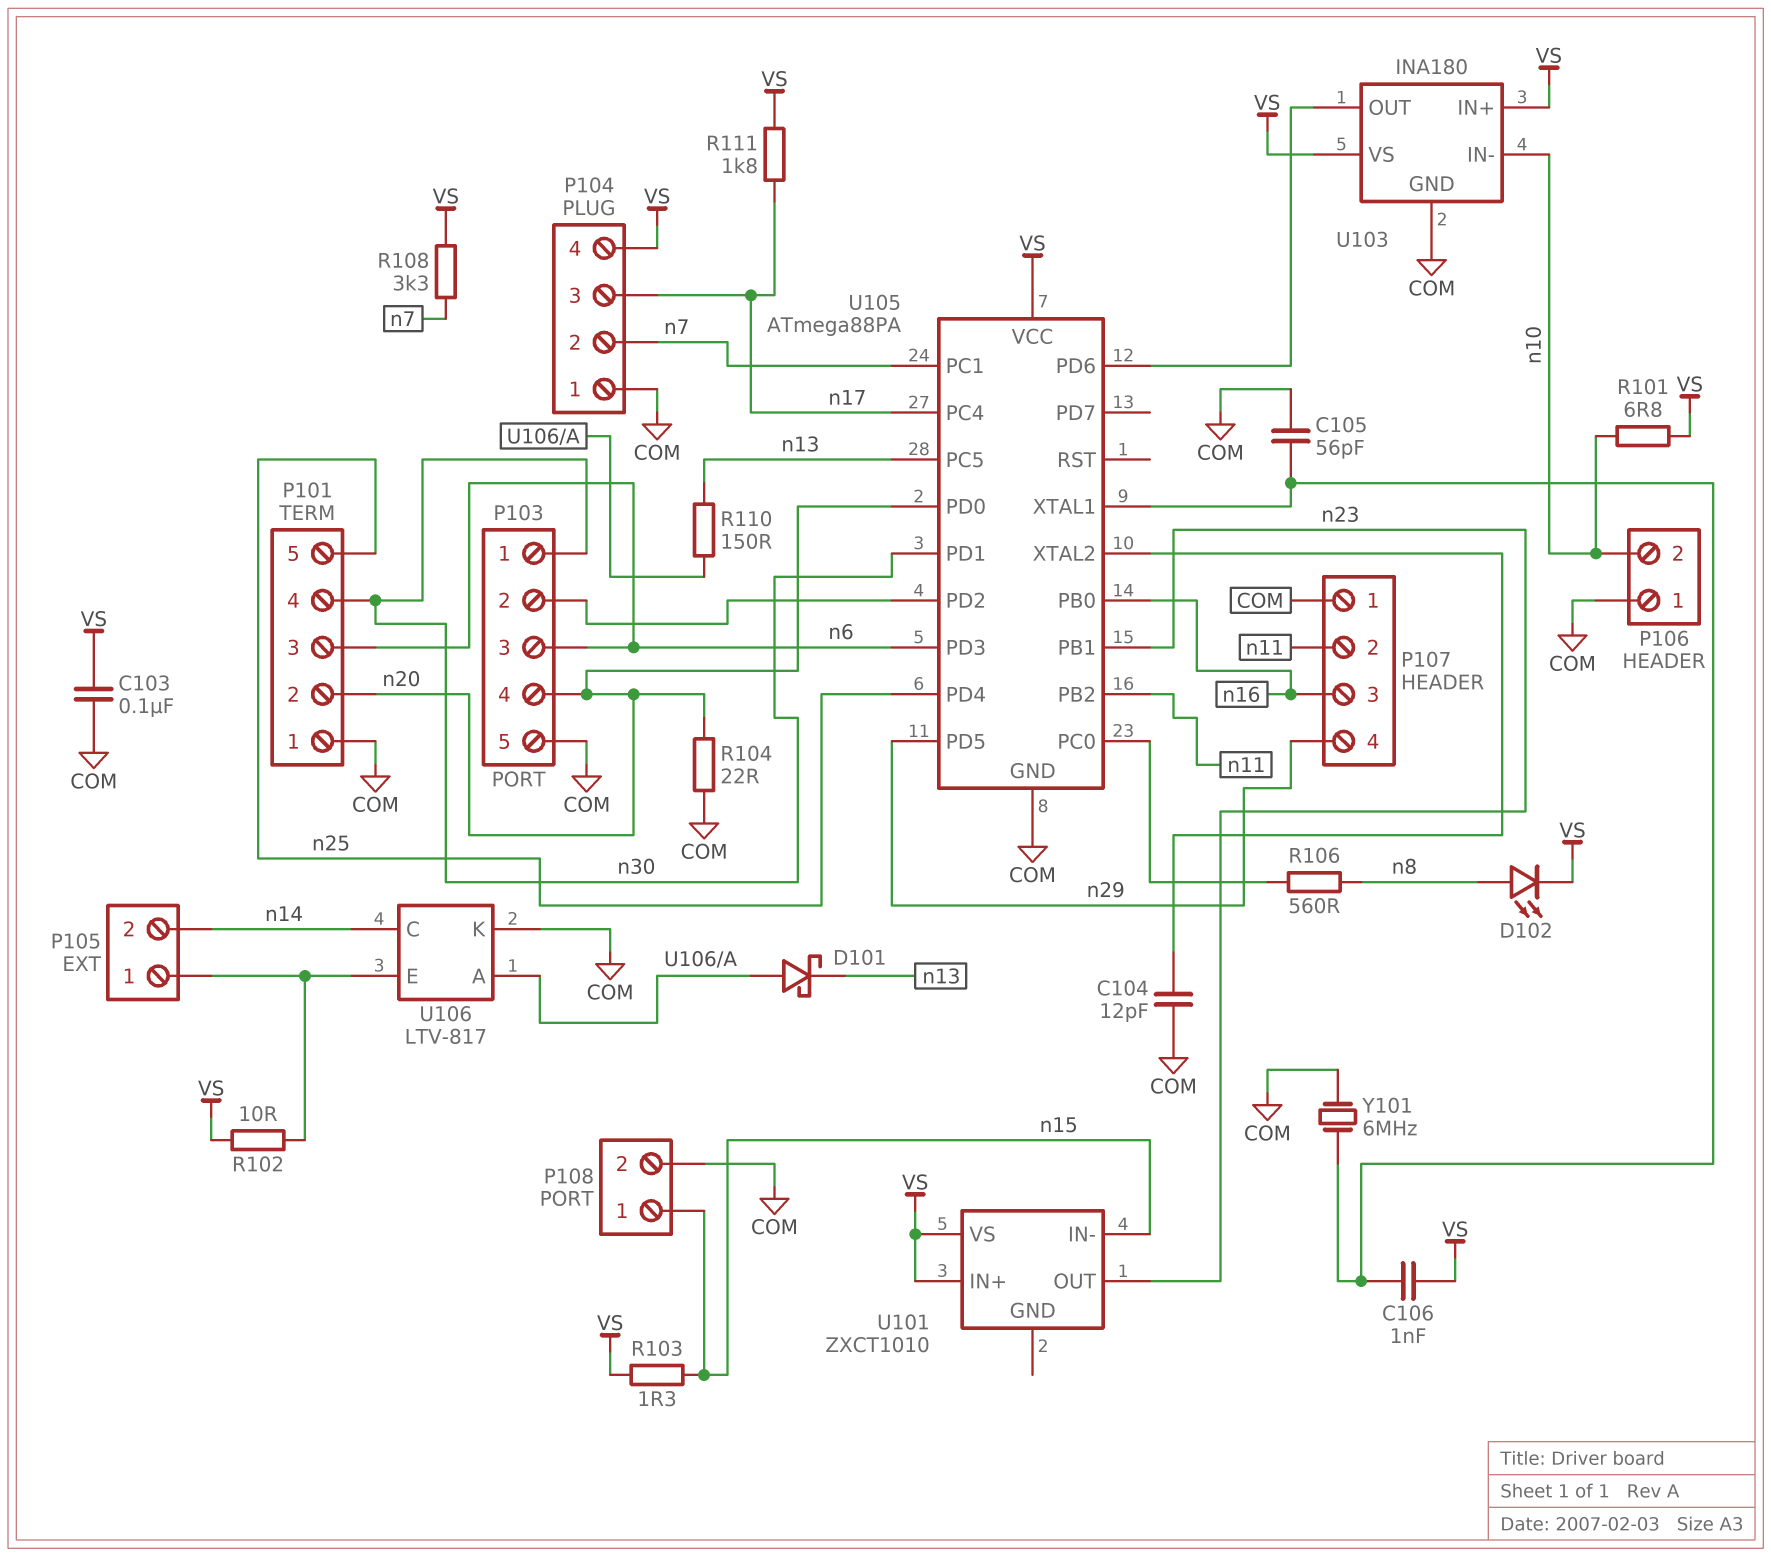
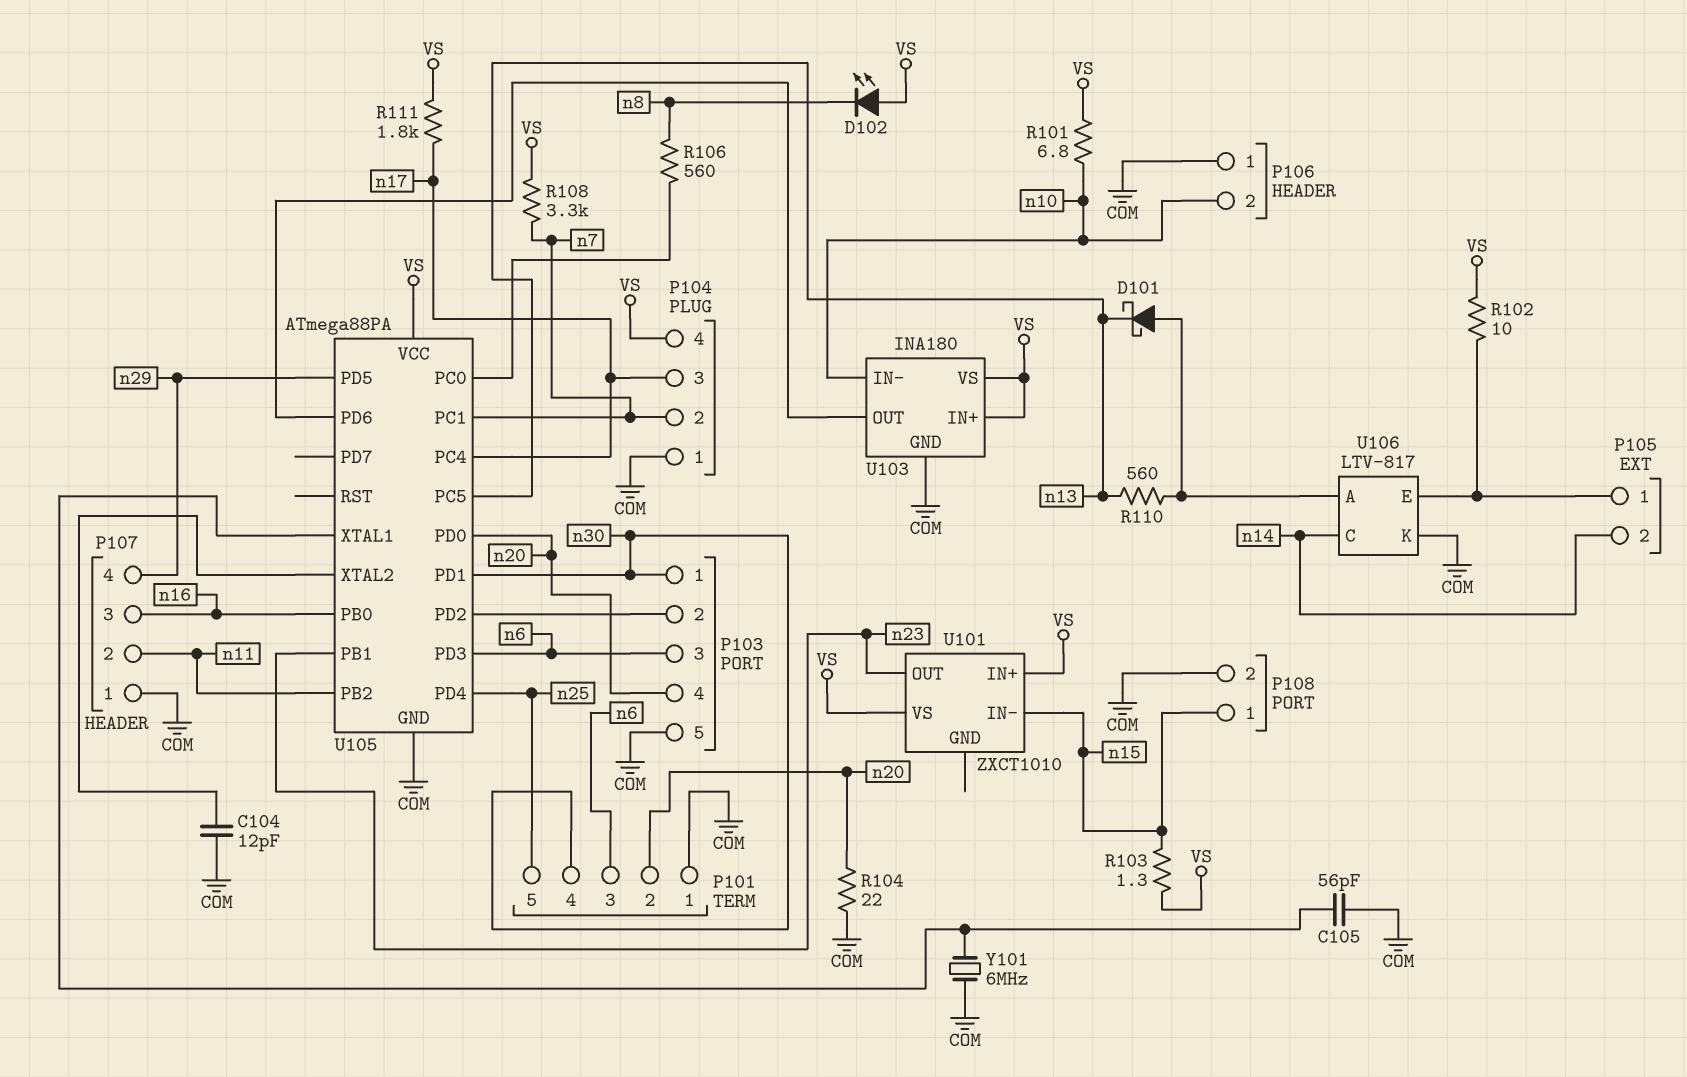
C103: 100nF (COM, VS) -> none
C106: 1nF (U105/XTAL1, VS) -> none
D102: LED (A n8, K VS) -> LED (A VS, K n8)
R110: 150 (U106/A, n13) -> 560 (U106/A, n13)

